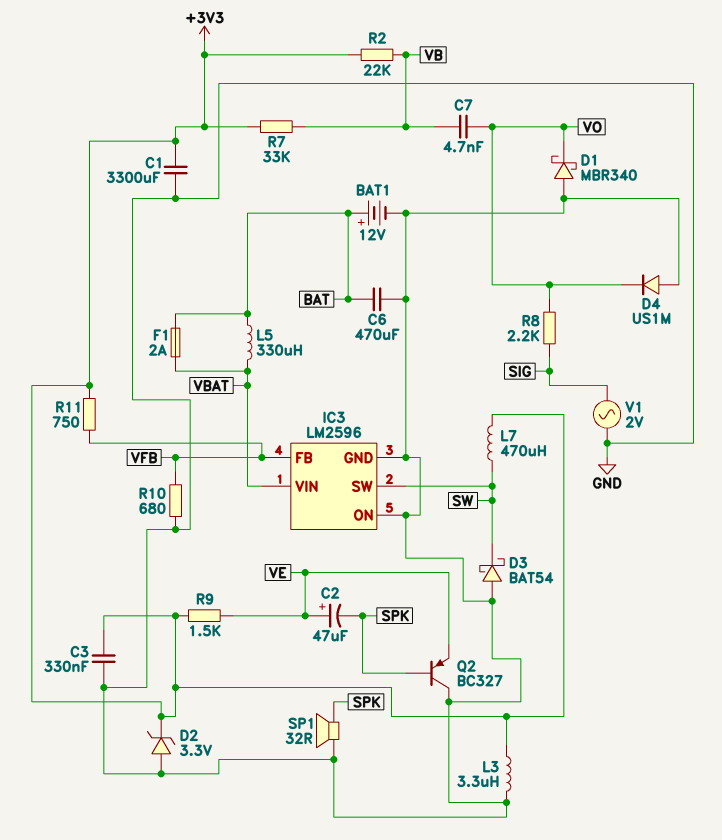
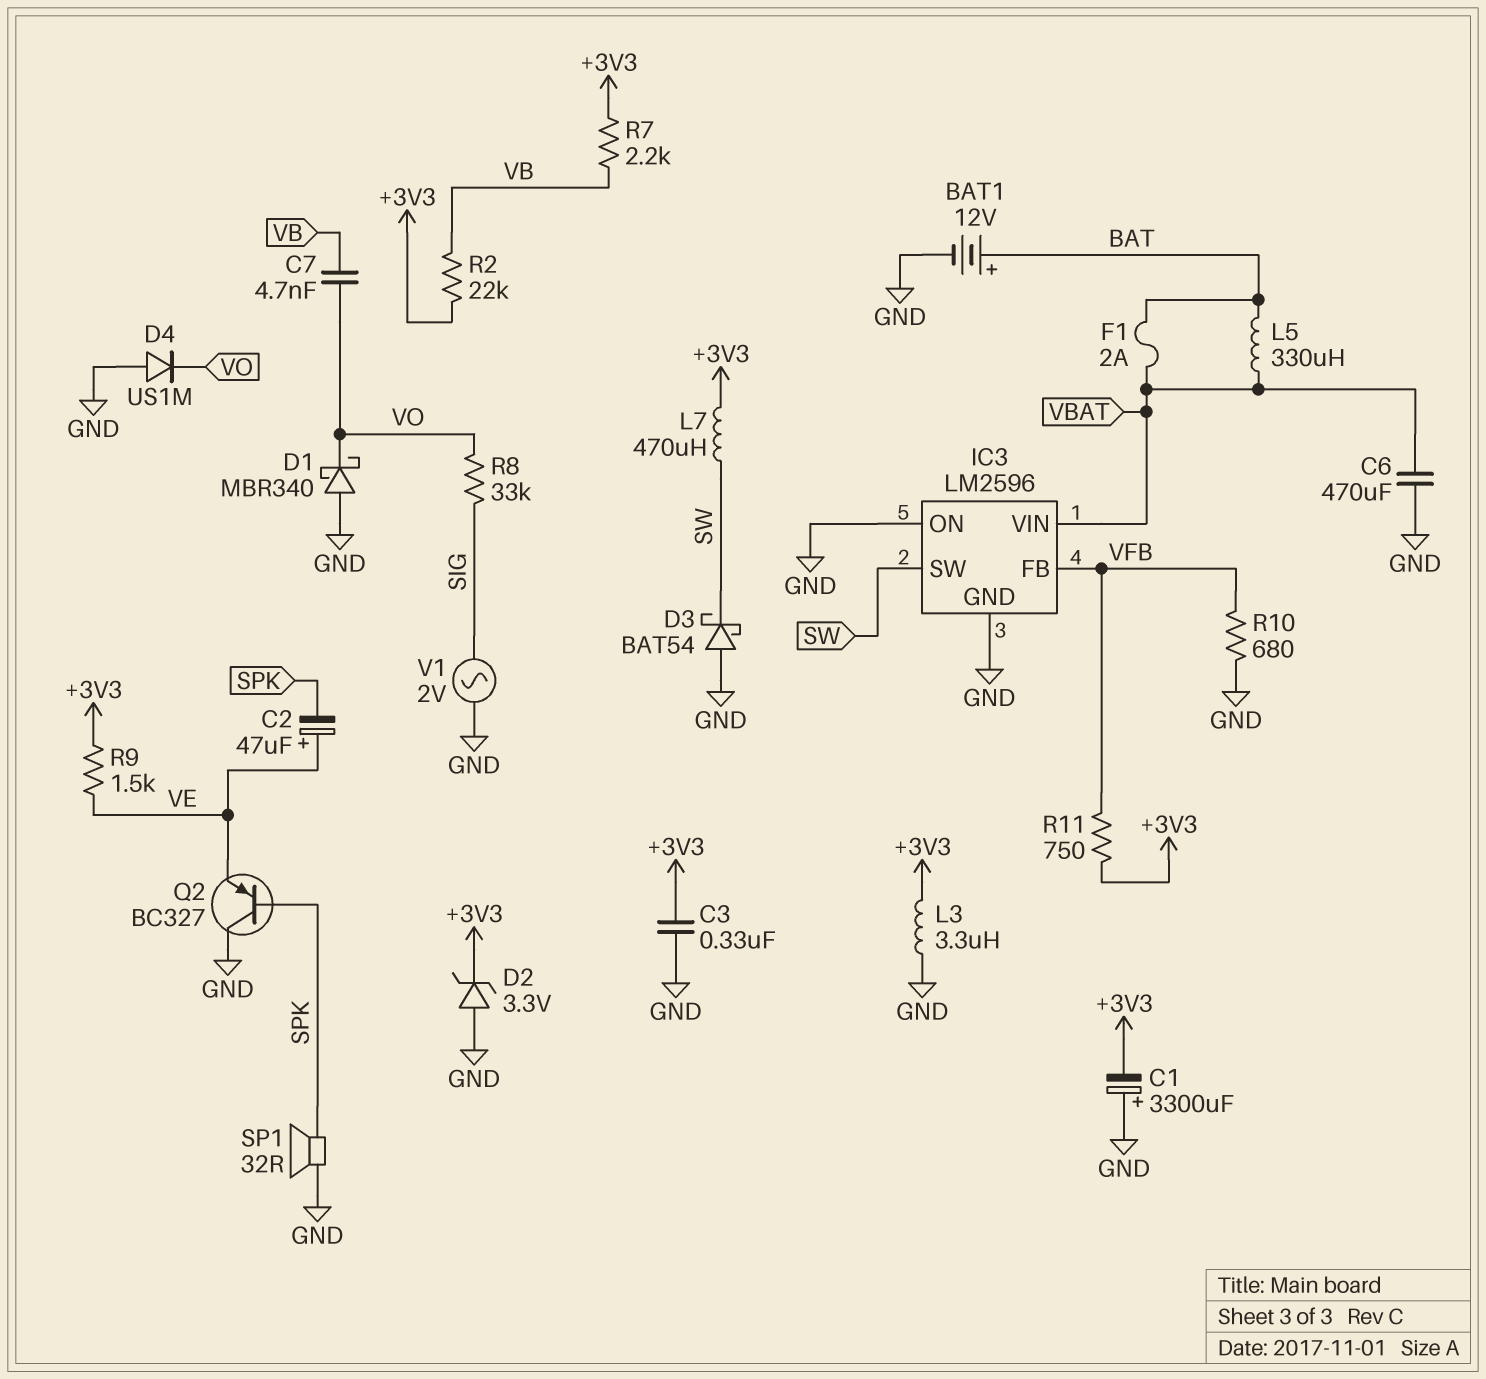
C1: 3300uF (+3V3, GND) -> 3300uF (plus GND, minus +3V3)
C6: 470uF (BAT, GND) -> 470uF (GND, VBAT)
R7: 33k (+3V3, VB) -> 2.2k (+3V3, VB)
R8: 2.2k (SIG, VO) -> 33k (SIG, VO)

